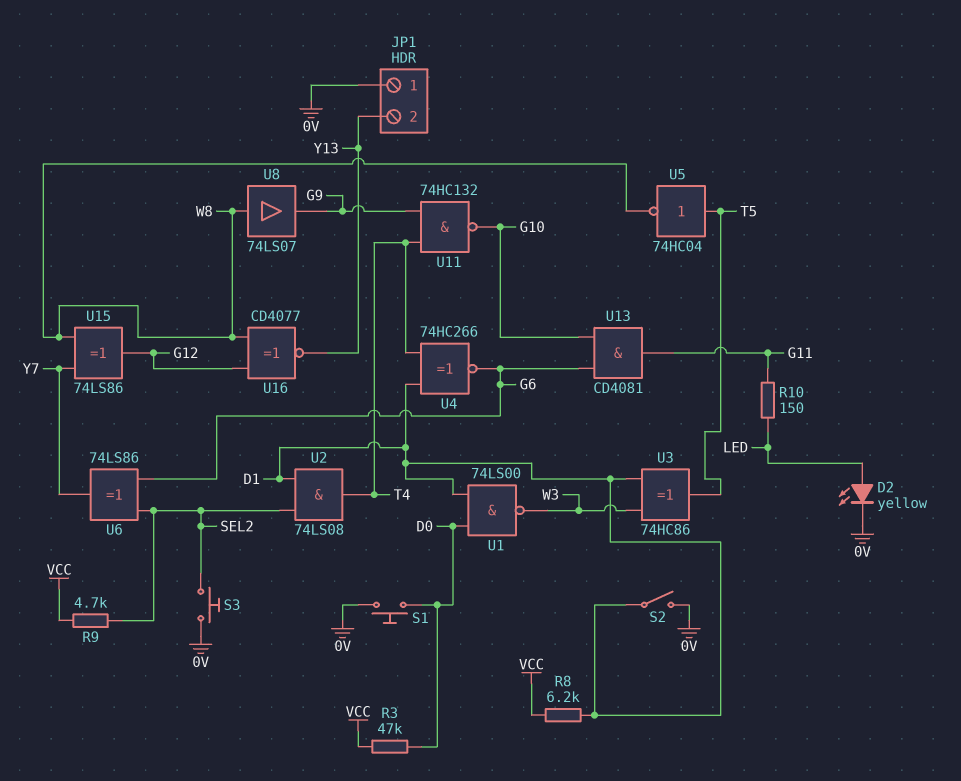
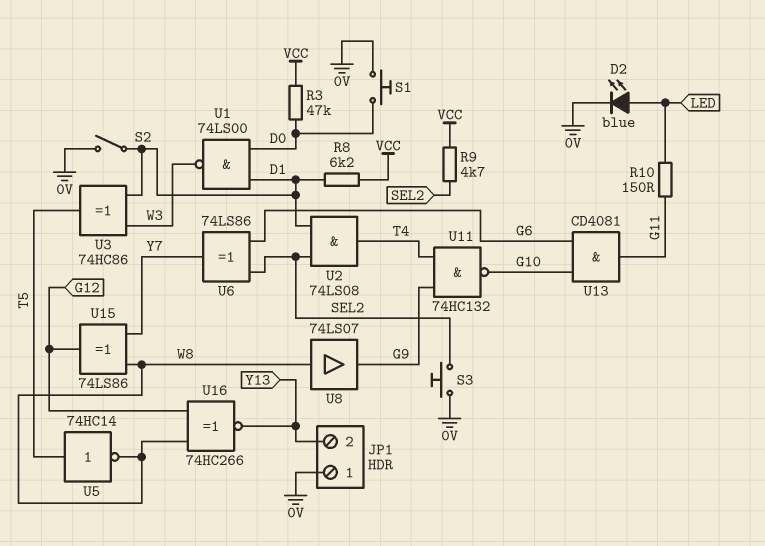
D2: LED yellow (A LED, K 0V) -> LED blue (A LED, K 0V)
U4: XNOR 74HC266 (in D1, in T4, out G6) -> none
U5: NOT 74HC04 (in T5, out W8) -> NOT 74HC14 (in T5, out W8)
U16: XNOR CD4077 (in G12, in W8, out Y13) -> XNOR 74HC266 (in G12, in W8, out Y13)

